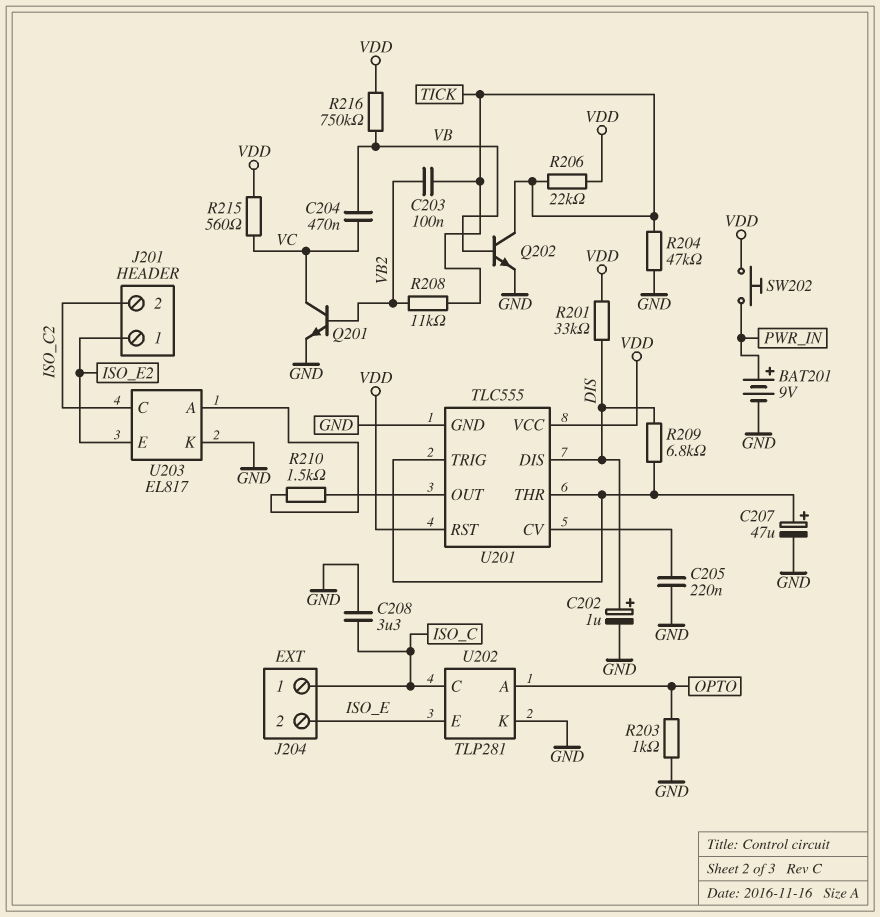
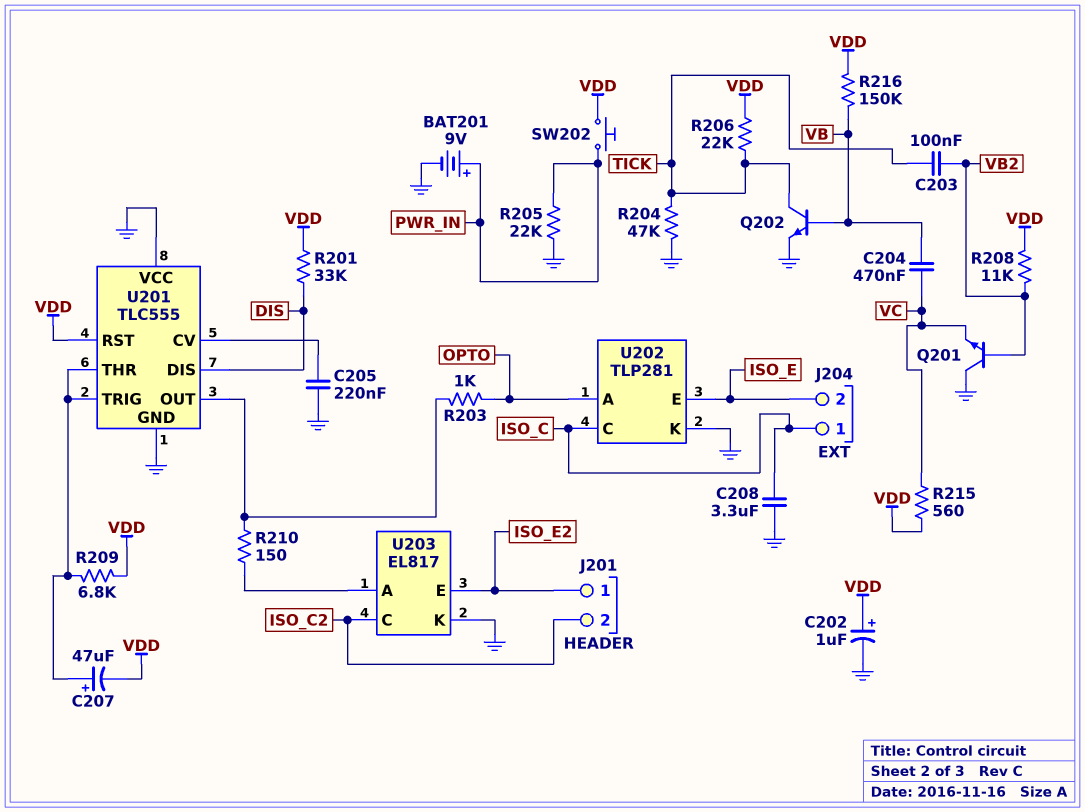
C202: 1uF (plus DIS, minus GND) -> 1uF (plus VDD, minus GND)
C207: 47uF (plus U201/THR, minus GND) -> 47uF (plus U201/THR, minus VDD)
Q201: NPN (B VB2, C VC, E GND) -> NPN (B VB2, C GND, E VC)
R203: 1k (GND, OPTO) -> 1k (OPTO, U201/OUT)
R205: none -> 22k (GND, PWR_IN)
R208: 11k (TICK, VB2) -> 11k (VB2, VDD)
R209: 6.8k (DIS, U201/THR) -> 6.8k (U201/THR, VDD)
R210: 1.5k (U201/OUT, U203/A) -> 150 (U201/OUT, U203/A)
R216: 750k (VB, VDD) -> 150k (VB, VDD)
U201 pin VCC: VDD -> GND

